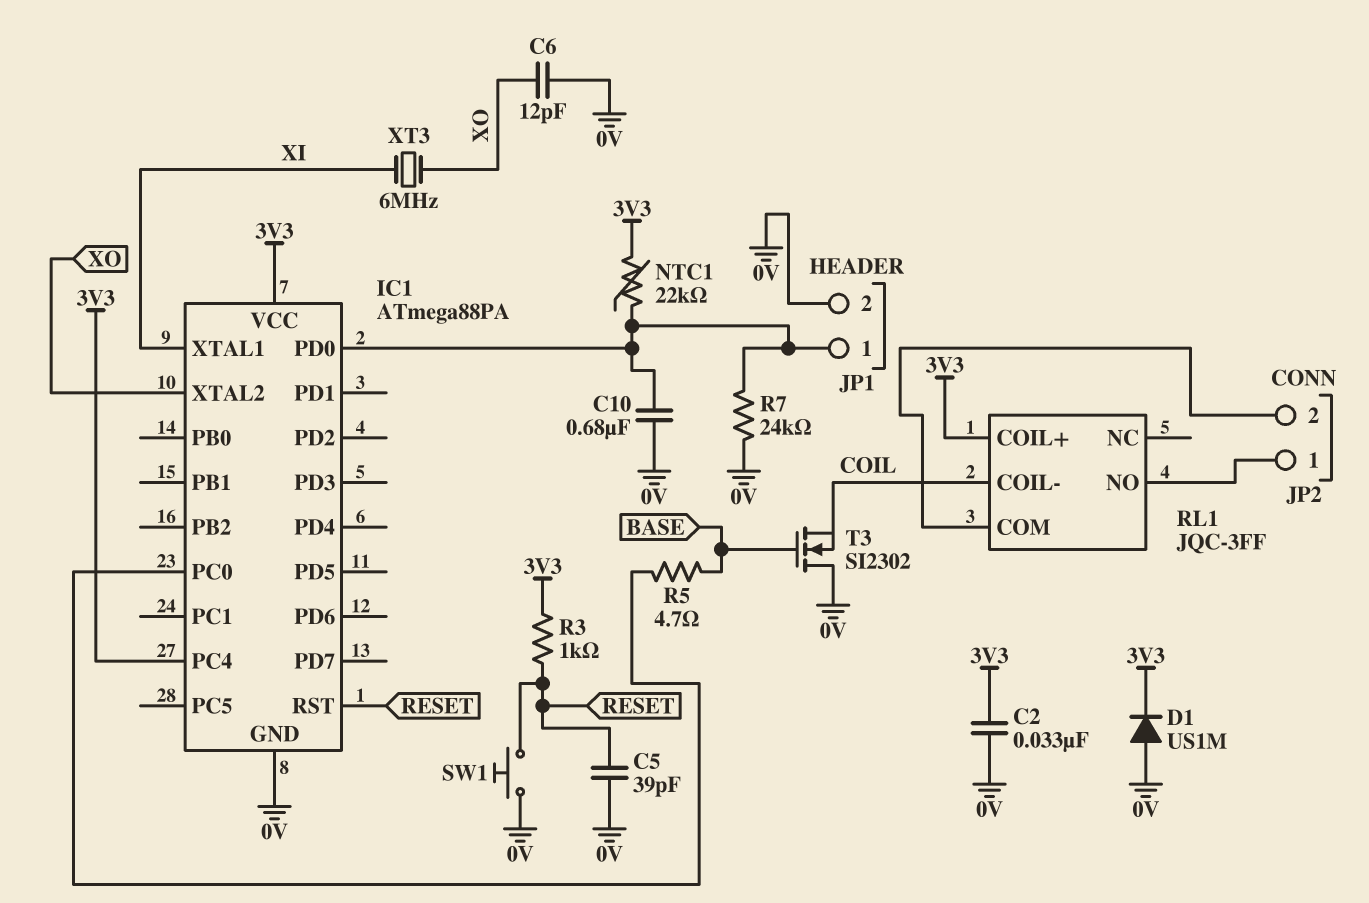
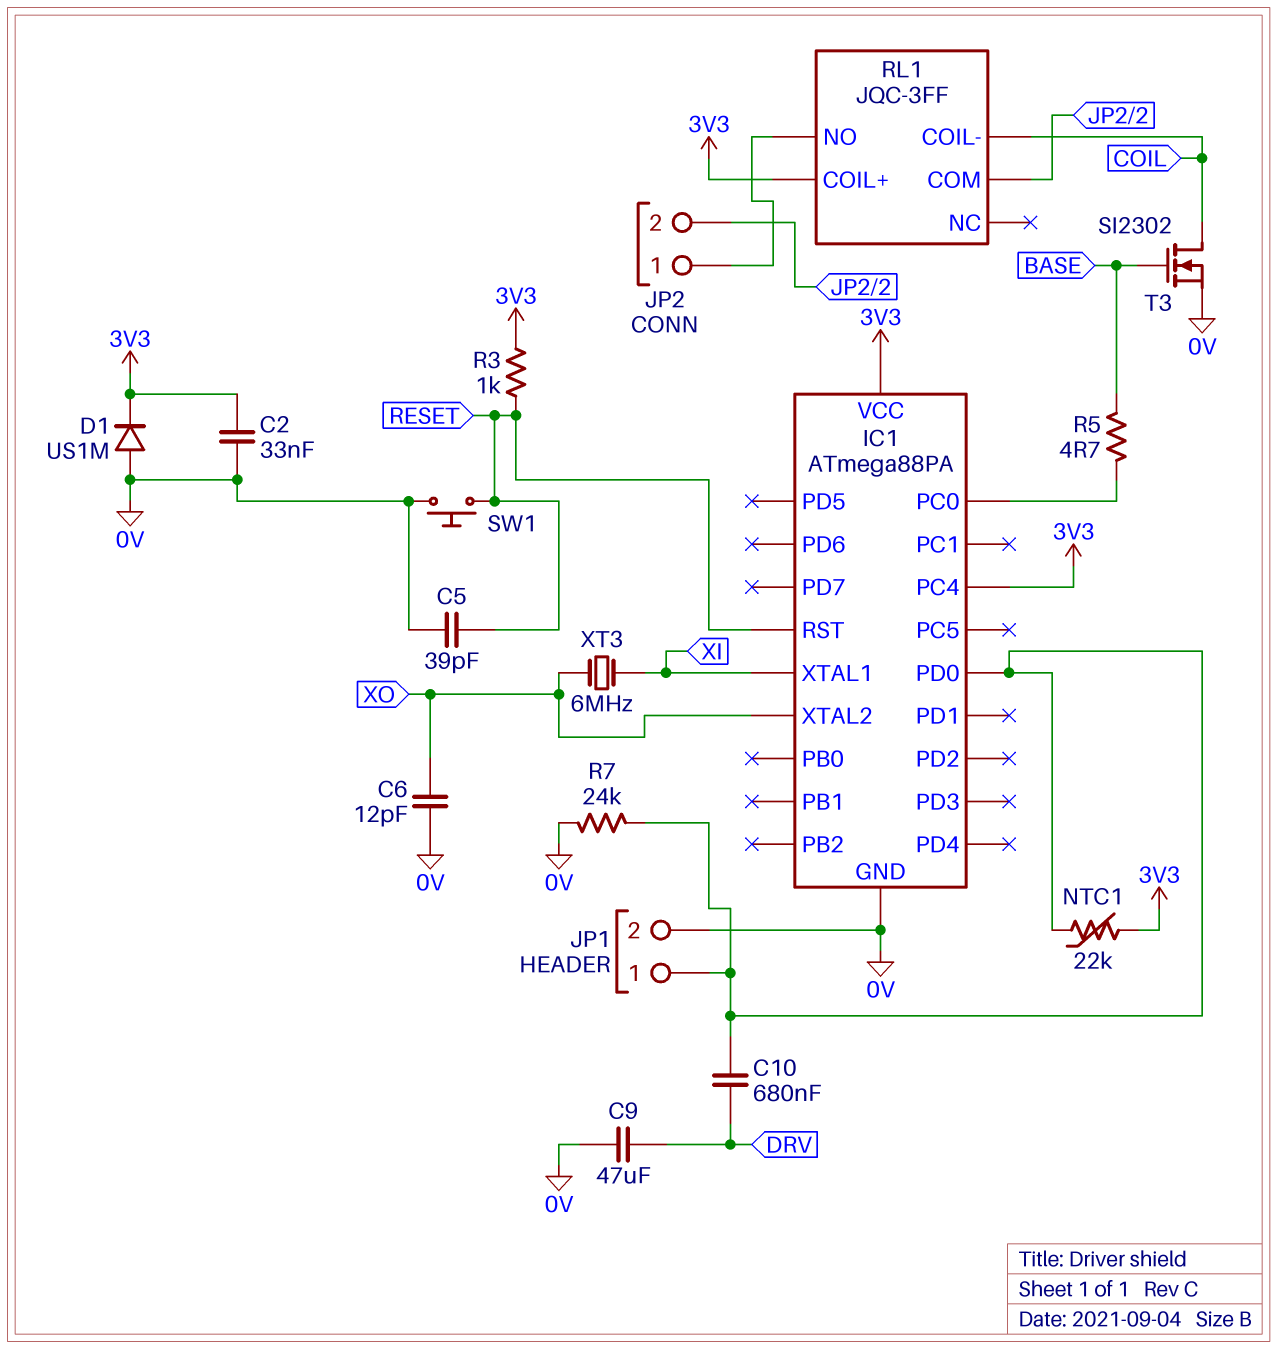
C9: none -> 47uF (0V, DRV)
C10: 680nF (0V, IC1/PD0) -> 680nF (DRV, IC1/PD0)
T3: NMOS SI2302 (G BASE, D 0V, S COIL) -> NMOS SI2302 (G BASE, D COIL, S 0V)

